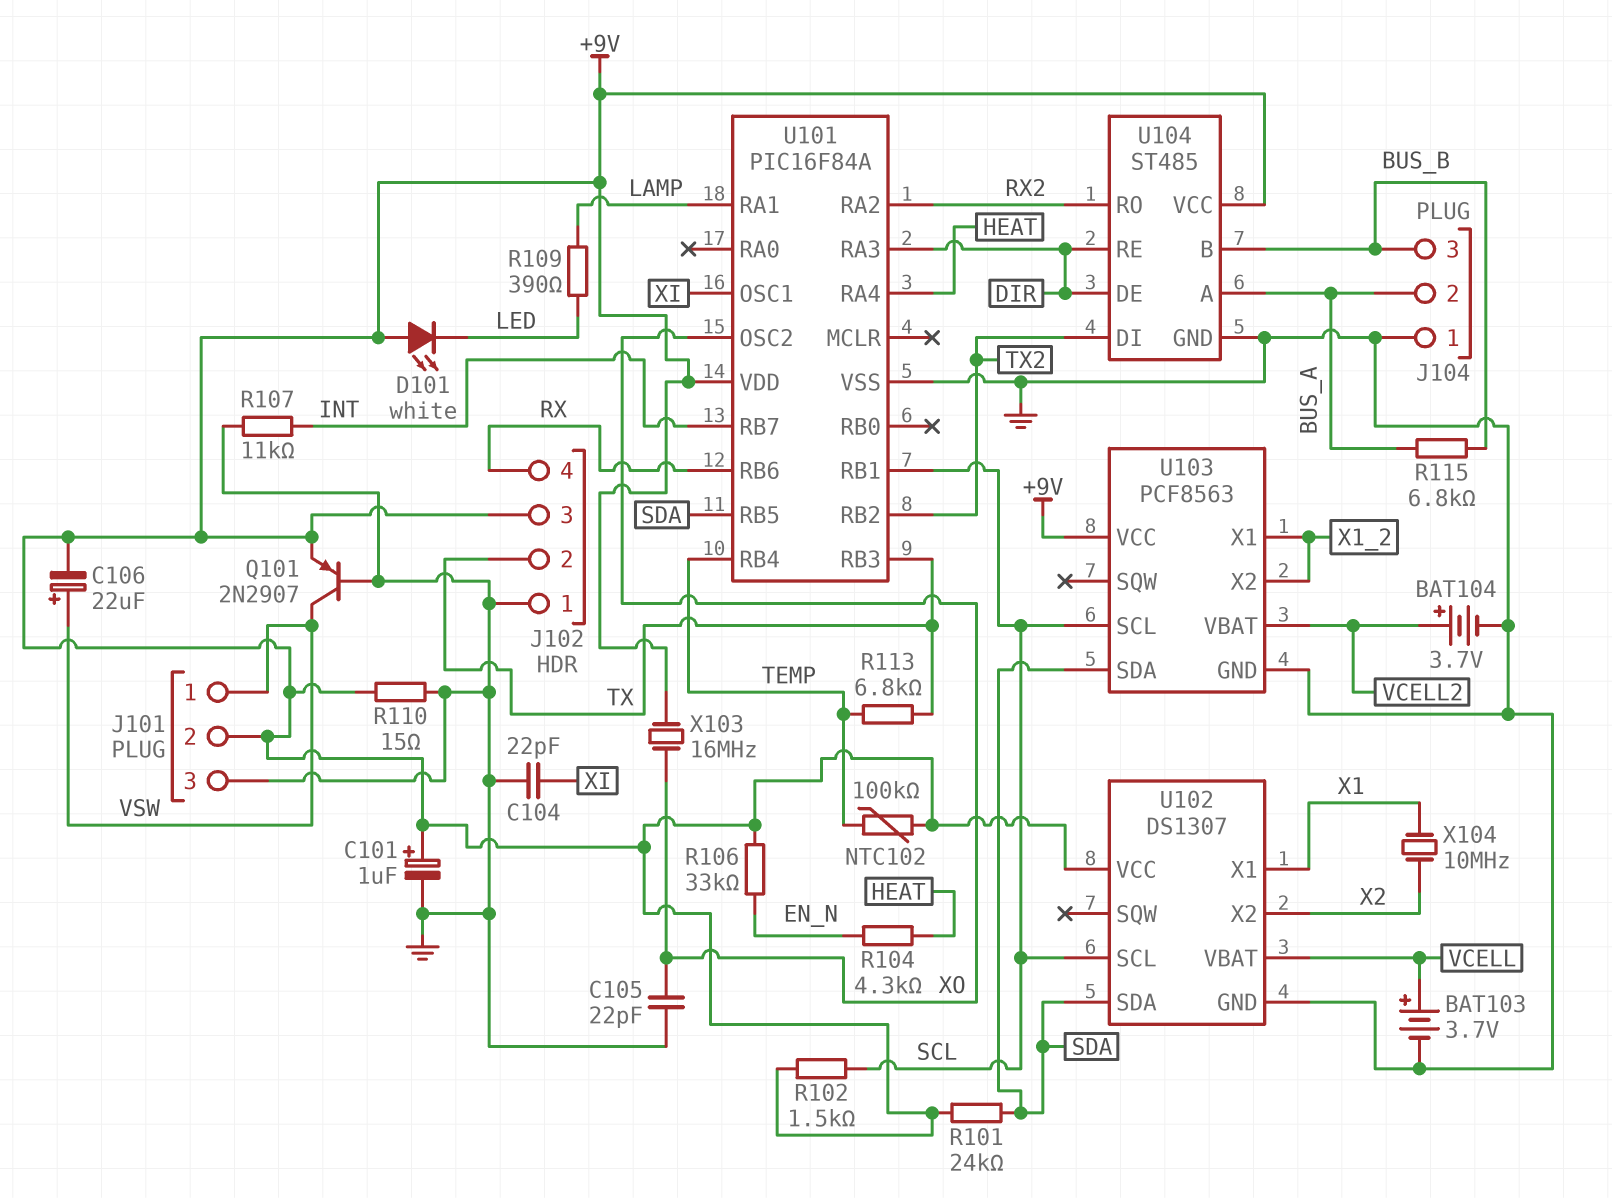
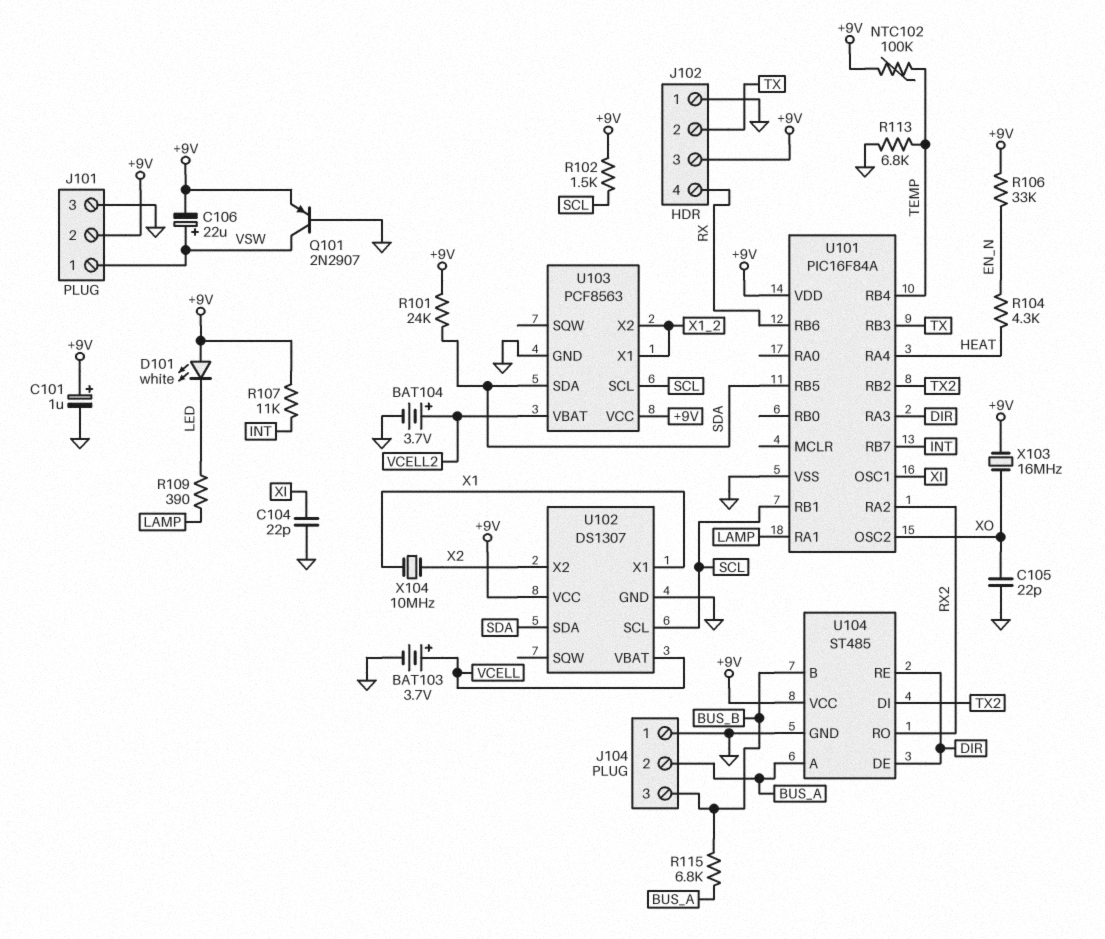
R107: 11k (GND, INT) -> 11k (+9V, INT)
R110: 15 (+9V, GND) -> none
R113: 6.8k (TEMP, TX) -> 6.8k (GND, TEMP)

